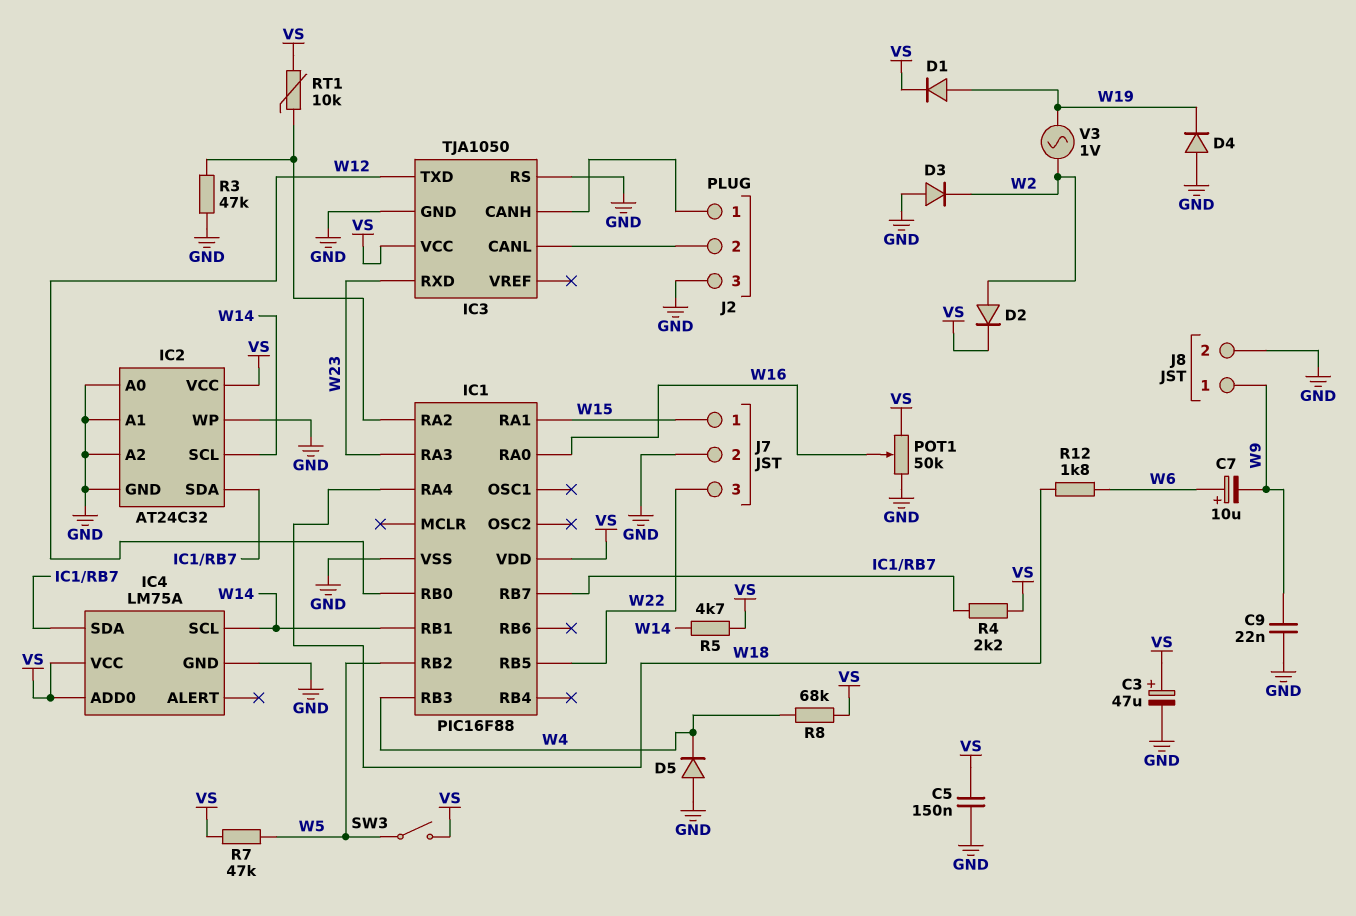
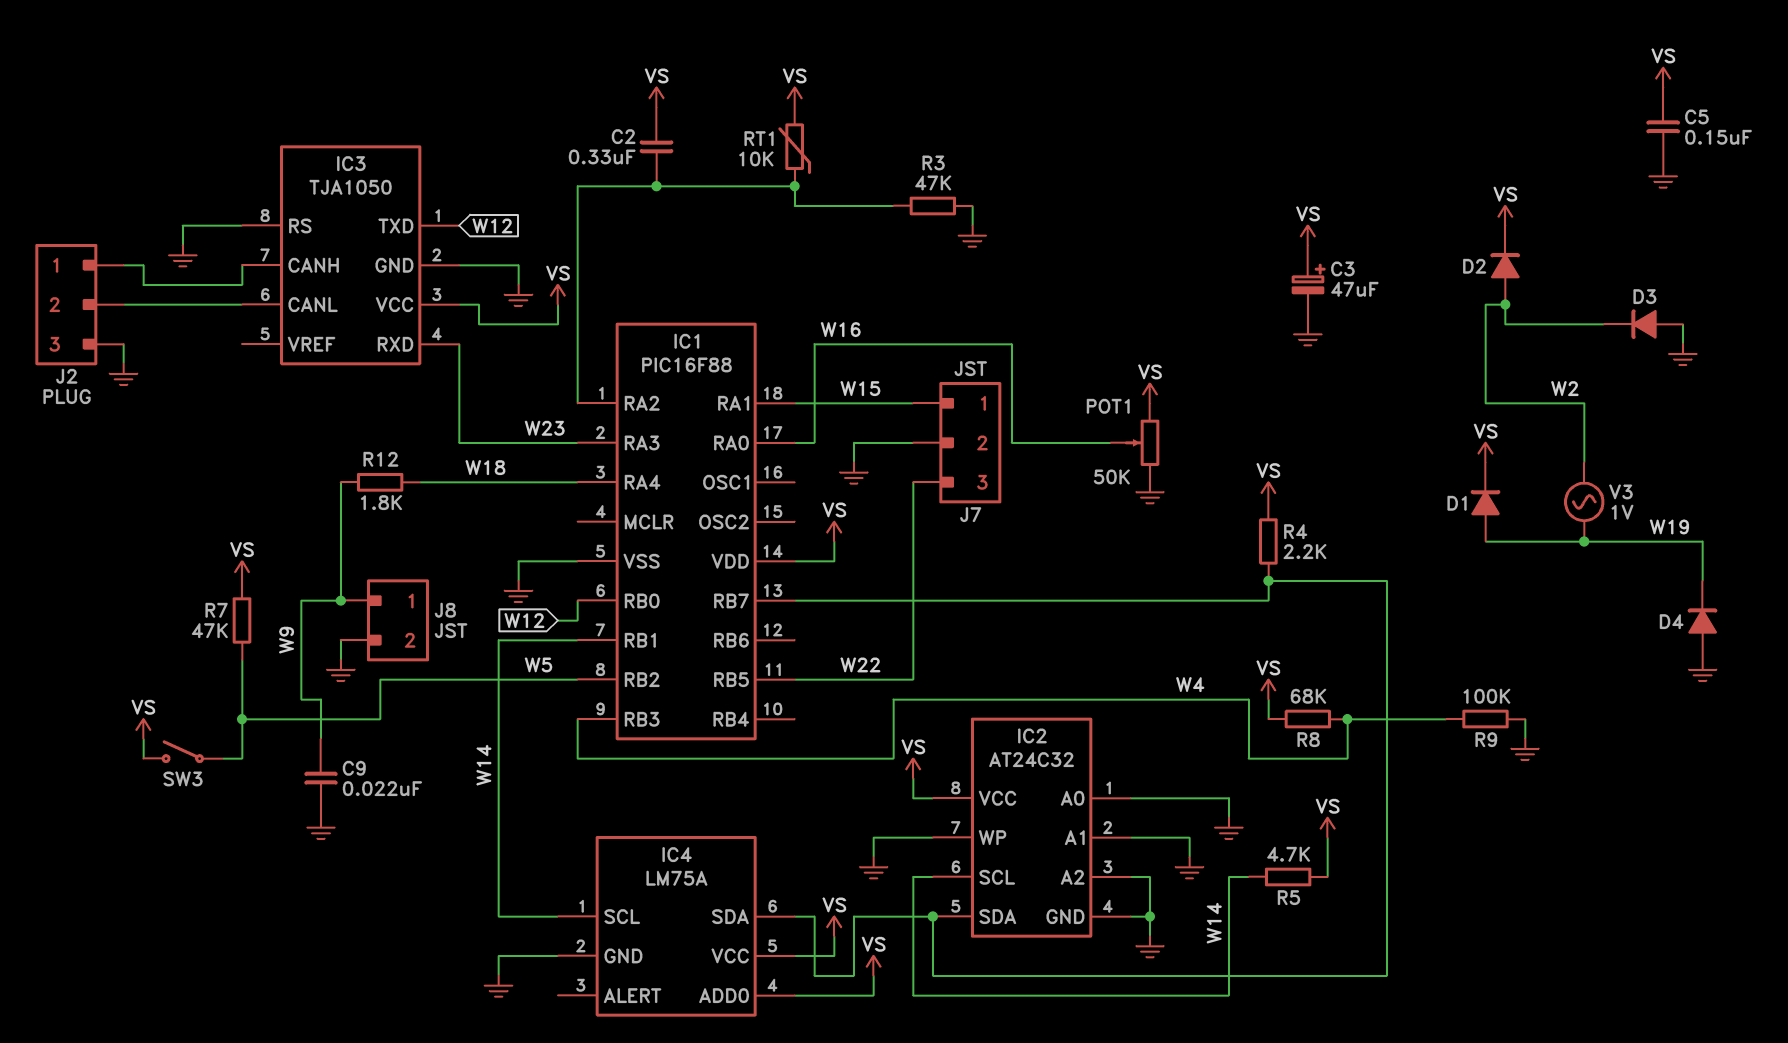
C2: none -> 330nF (IC1/RA2, VS)
C7: 10uF (plus W6, minus W9) -> none
D5: diode (A GND, K W4) -> none
R9: none -> 100k (GND, W4)
R12: 1.8k (W6, W18) -> 1.8k (W9, W18)

